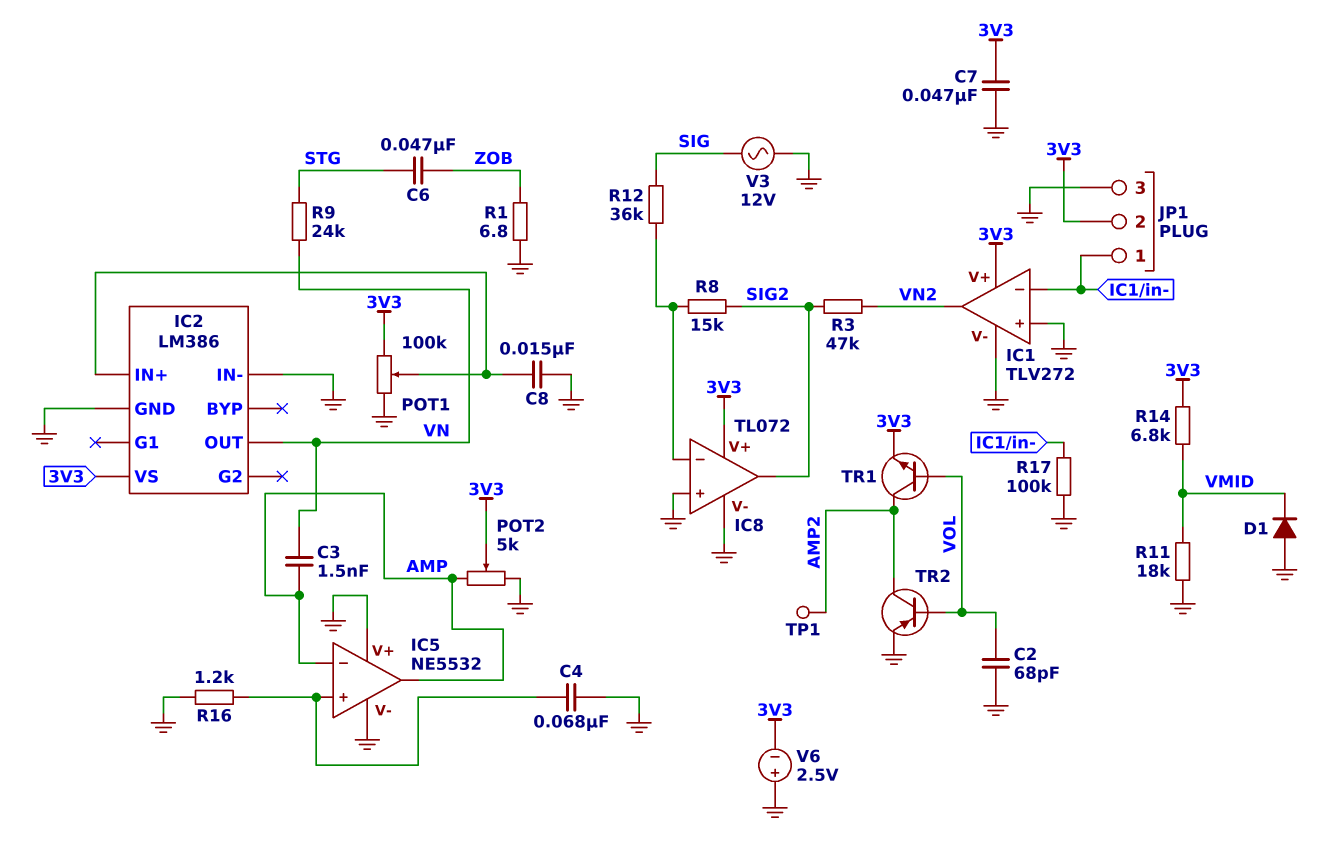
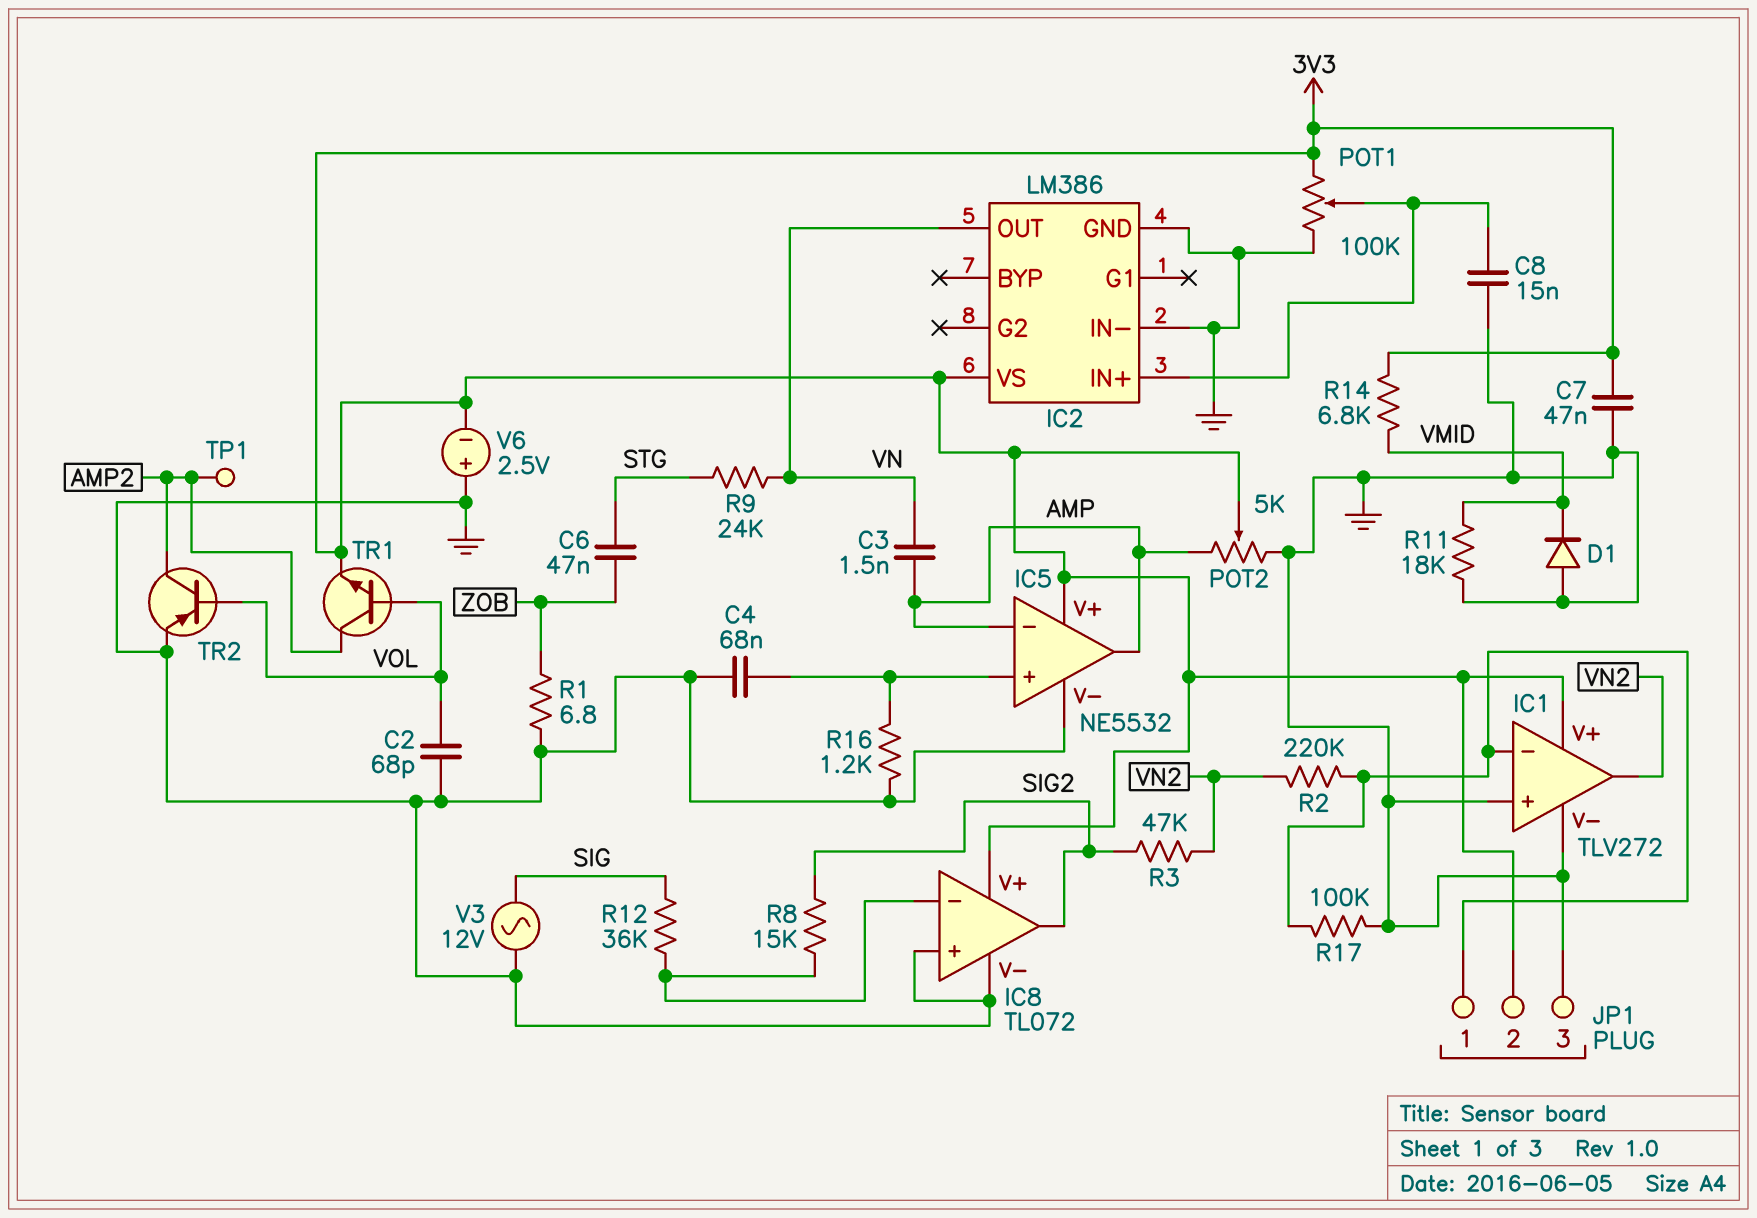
IC5 pin V+: GND -> 3V3
R2: none -> 220k (IC1/in-, VN2)

